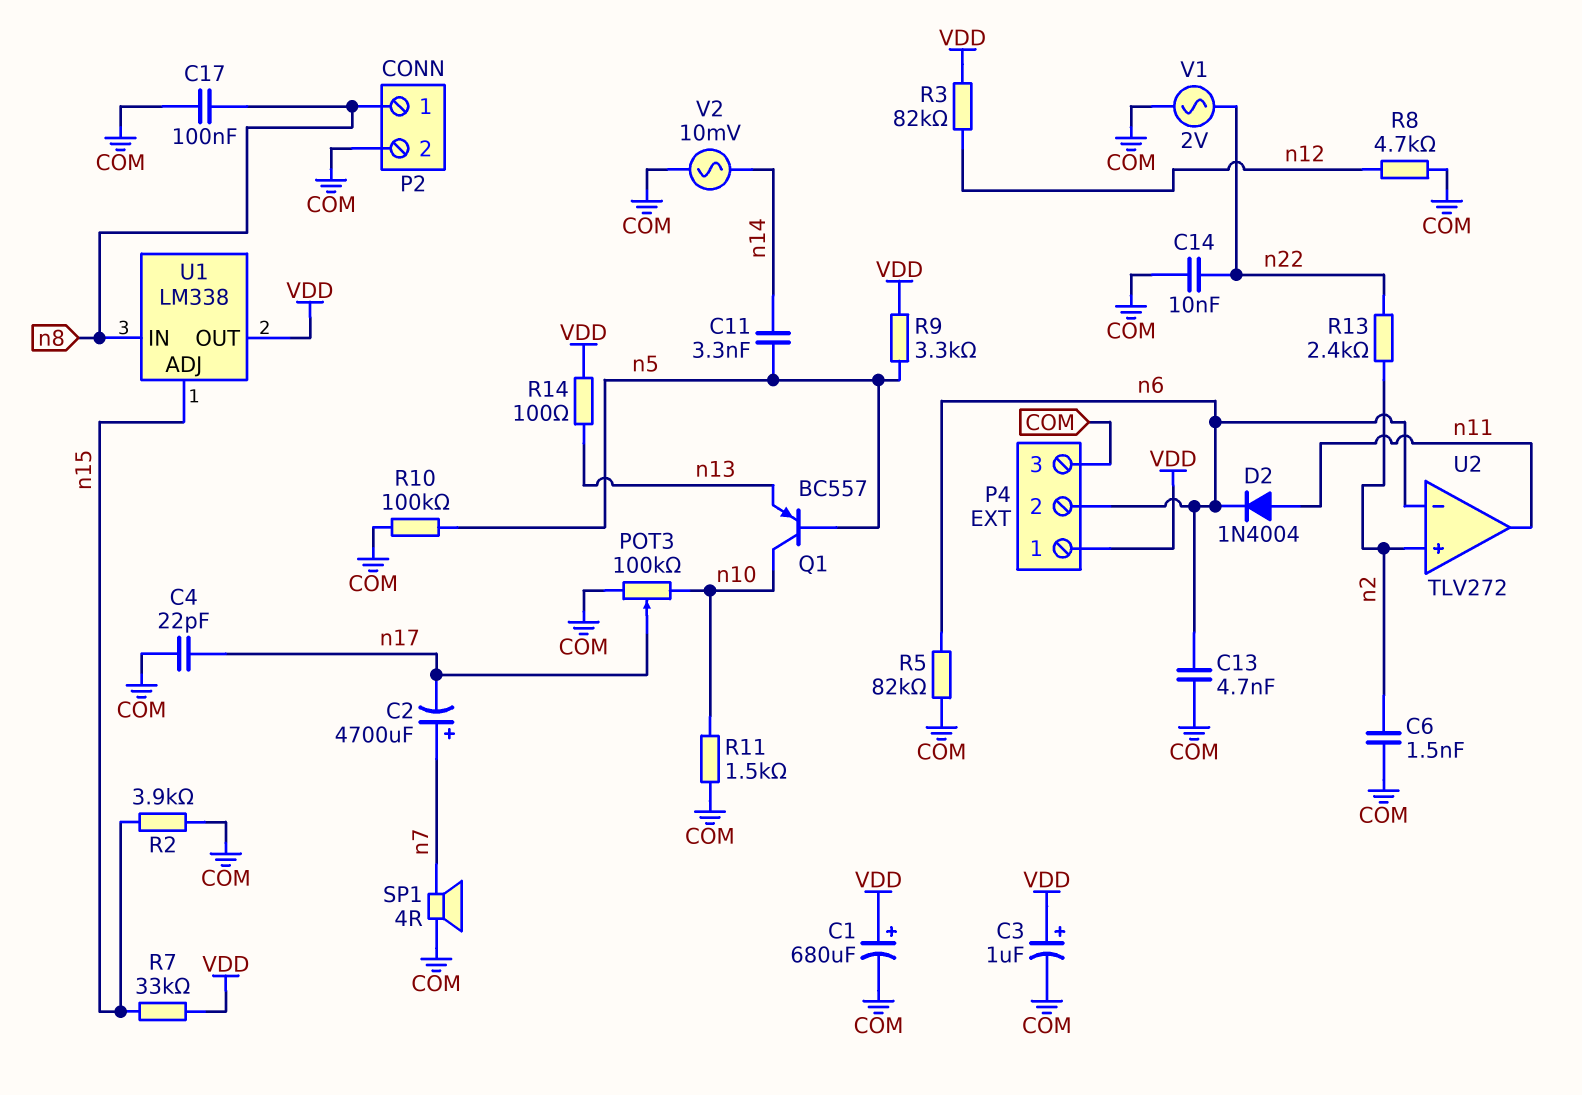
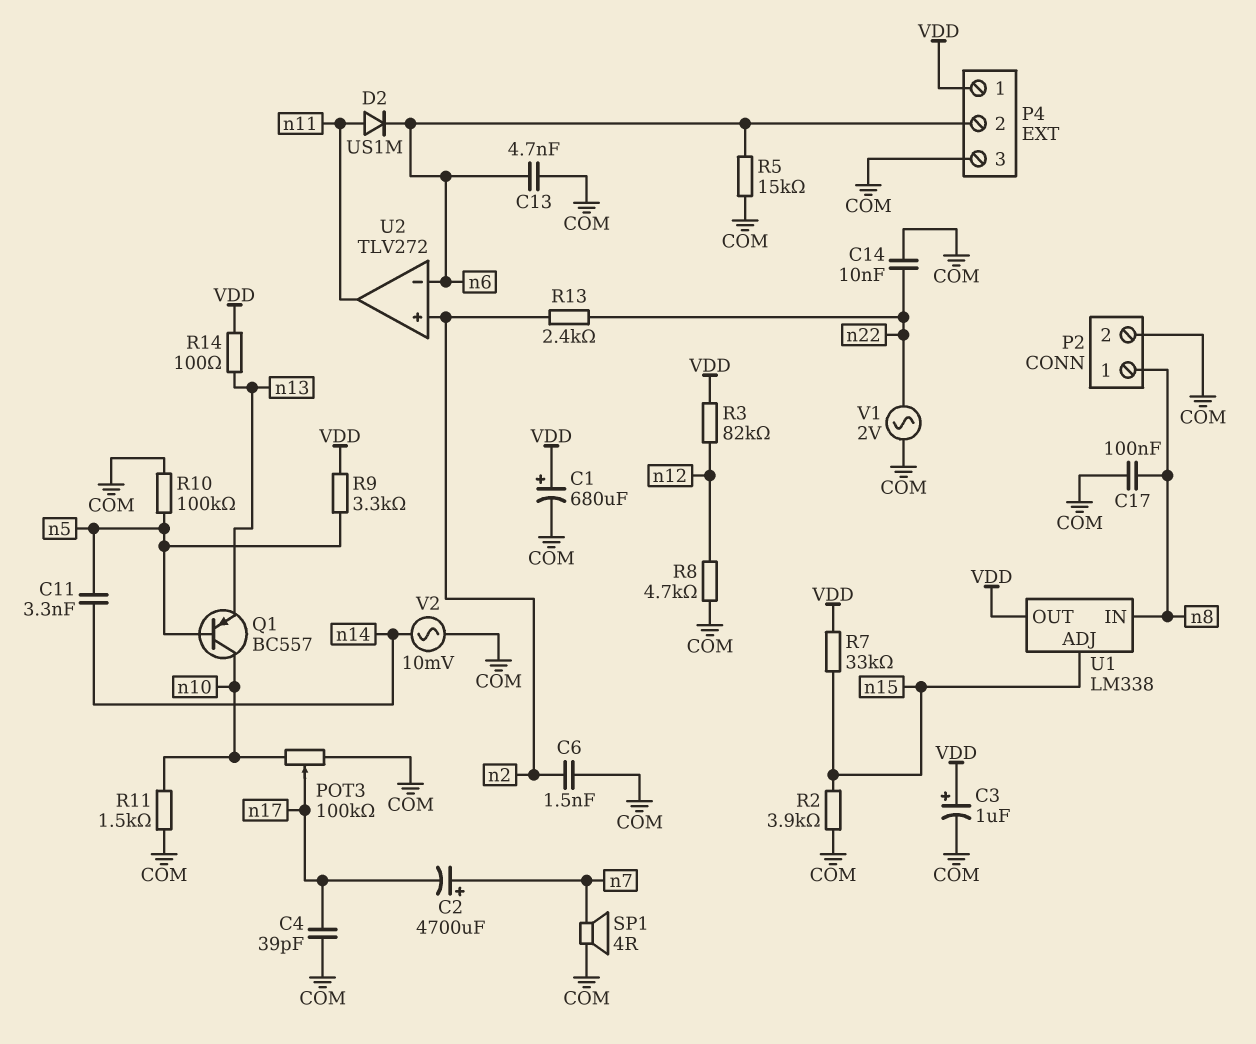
C4: 22pF (COM, n17) -> 39pF (COM, n17)
D2: diode 1N4004 (A n11, K n6) -> diode US1M (A n11, K n6)
R5: 82k (COM, n6) -> 15k (COM, n6)

